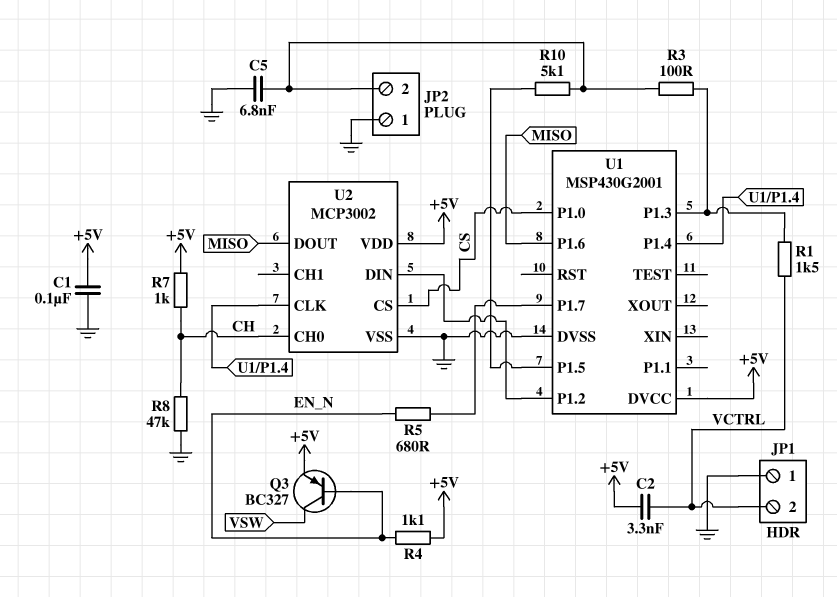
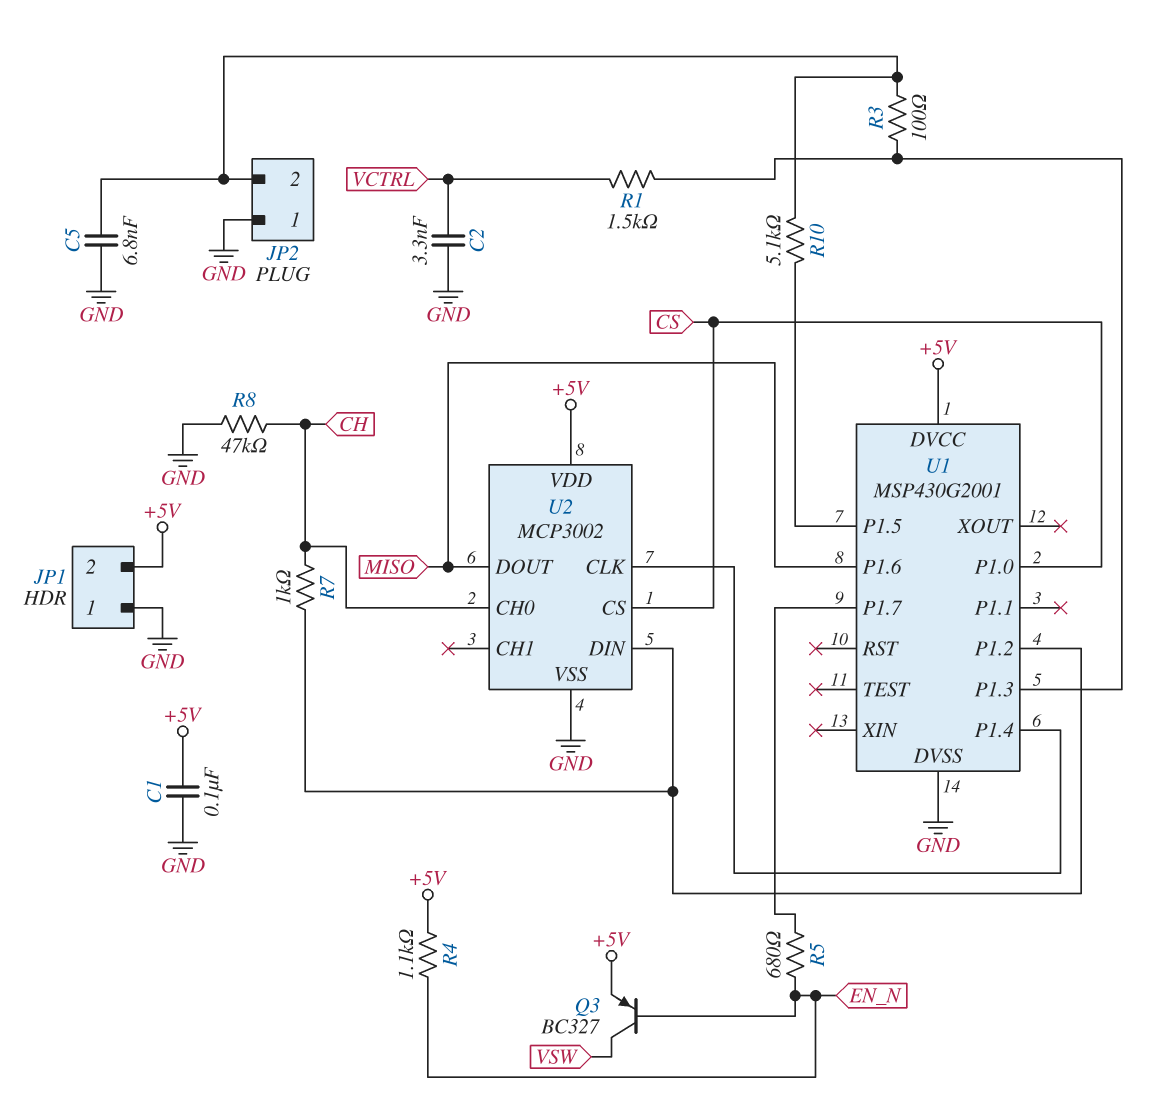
C2: 3.3nF (+5V, VCTRL) -> 3.3nF (GND, VCTRL)
JP1 pin 2: VCTRL -> +5V
R7: 1k (+5V, CH) -> 1k (CH, U1/P1.2)

